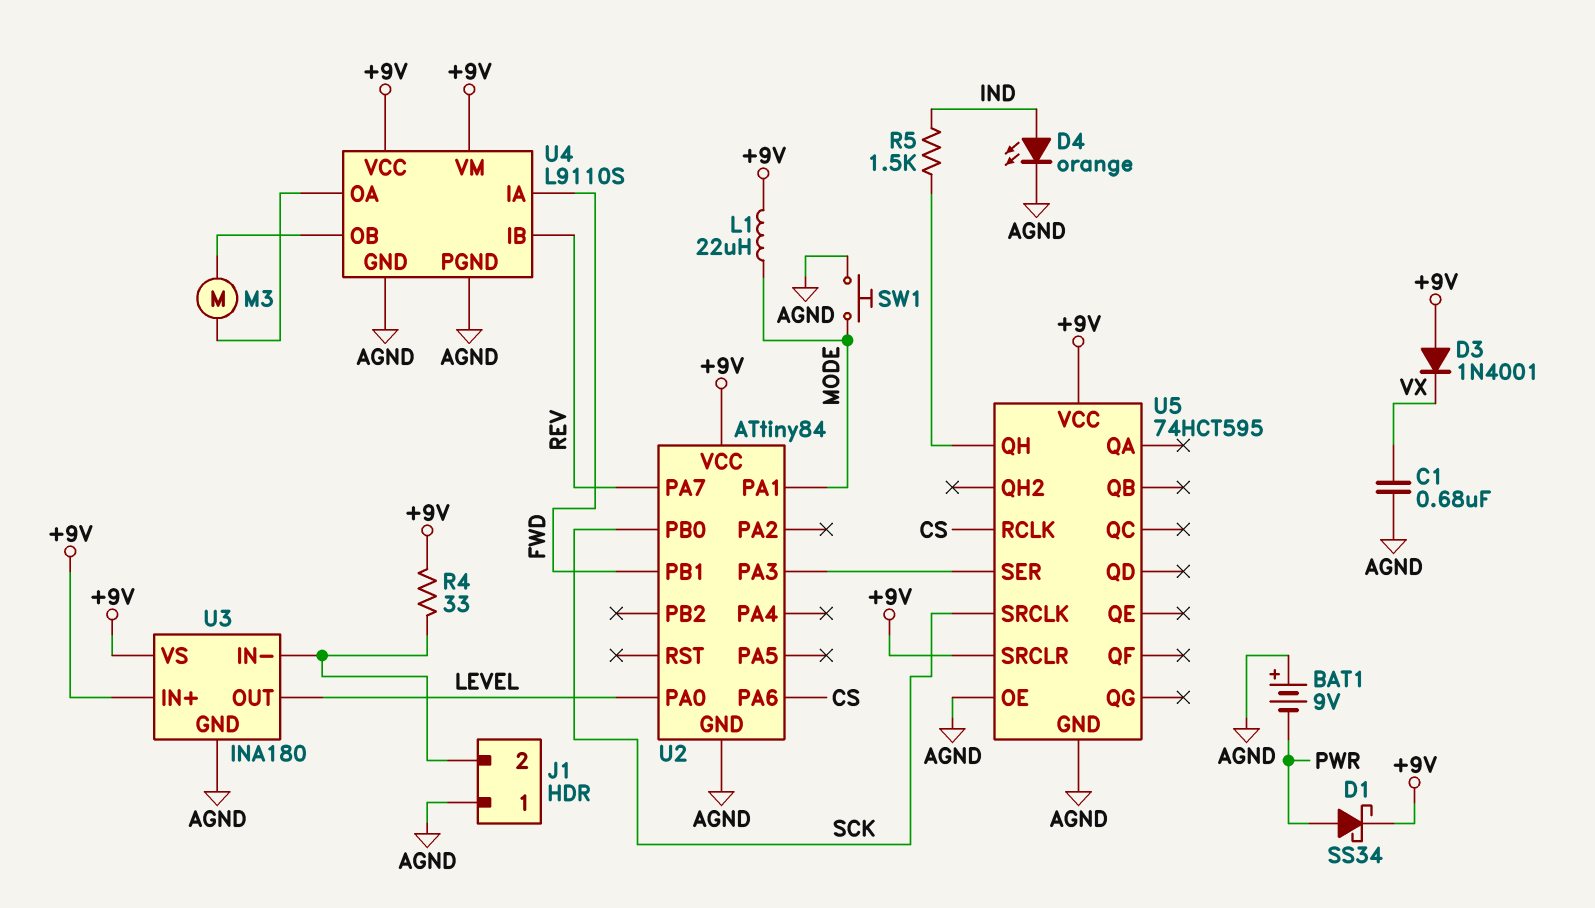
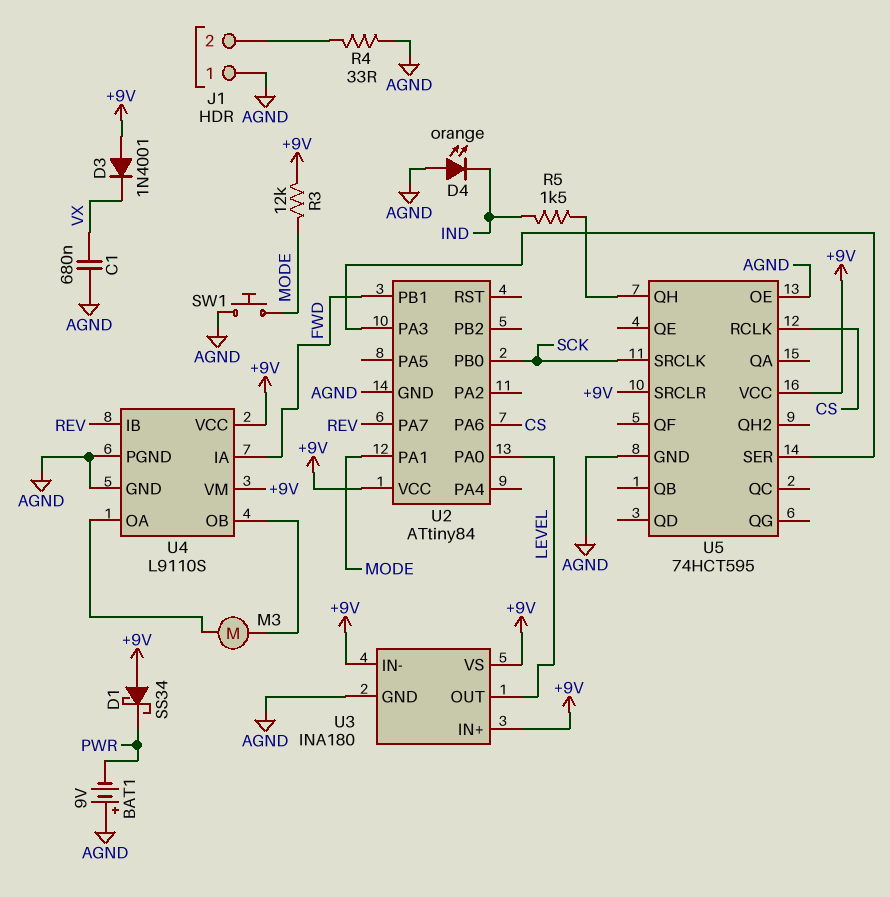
D1: schottky SS34 (A PWR, K +9V) -> schottky SS34 (A +9V, K PWR)
D4: LED orange (A IND, K AGND) -> LED orange (A AGND, K IND)
L1: 22uH (+9V, MODE) -> none
R3: none -> 12k (+9V, MODE)
R4: 33 (+9V, J1/2) -> 33 (AGND, J1/2)
U3 pin IN-: J1/2 -> +9V

